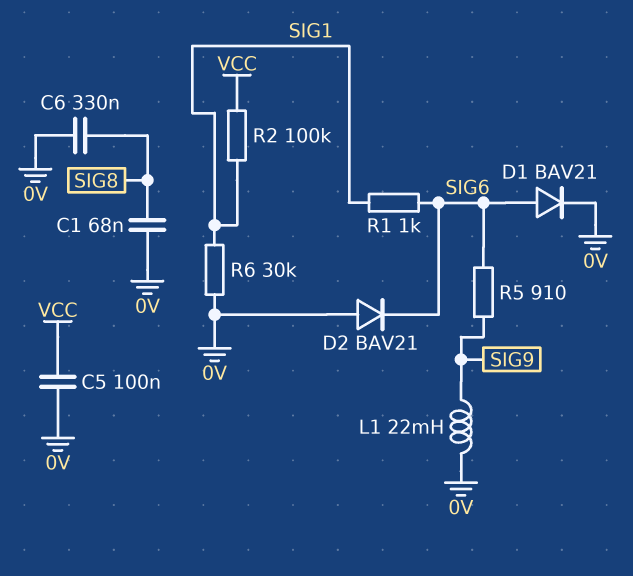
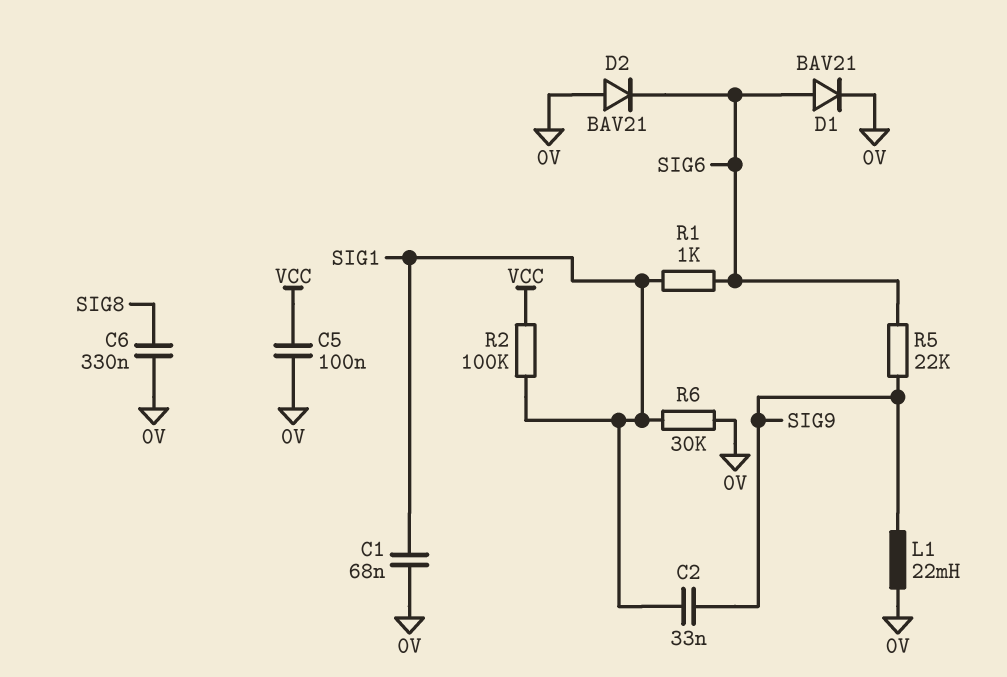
C1: 68nF (0V, SIG8) -> 68nF (0V, SIG1)
C2: none -> 33nF (SIG1, SIG9)
R5: 910 (SIG6, SIG9) -> 22k (SIG6, SIG9)

